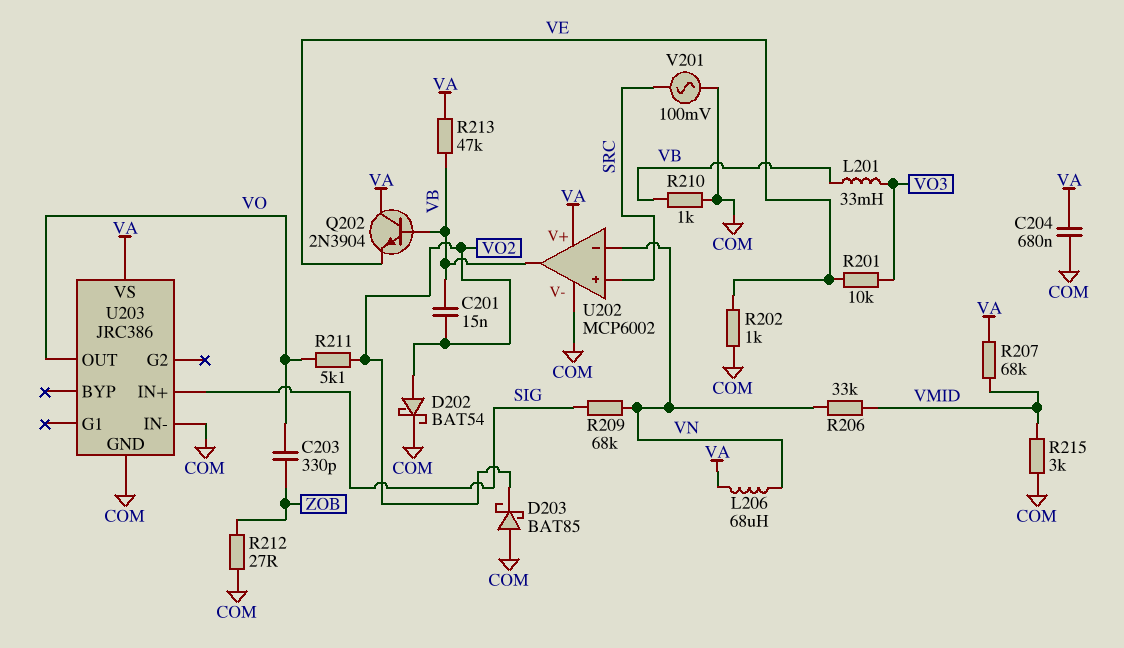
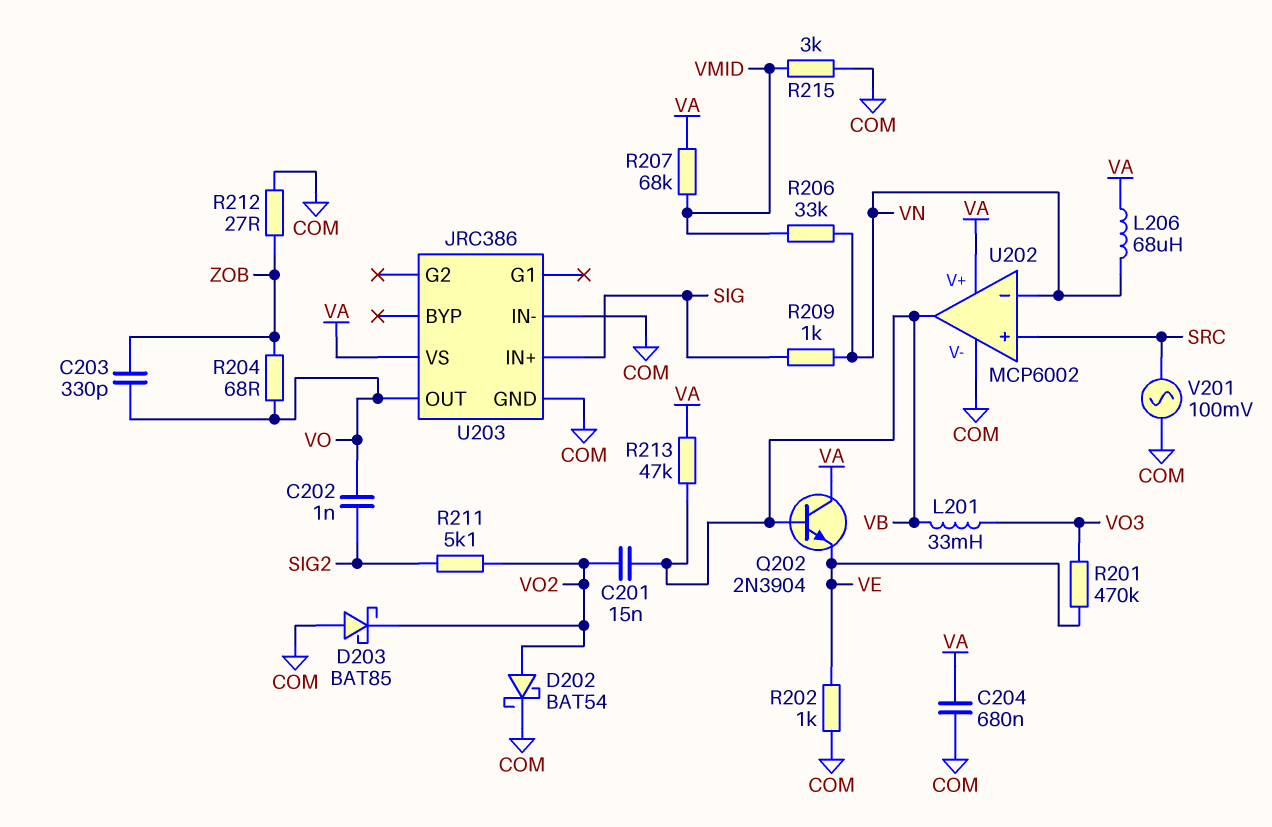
C202: none -> 1nF (SIG2, VO)
R201: 10k (VE, VO3) -> 470k (VE, VO3)
R204: none -> 68 (VO, ZOB)
R209: 68k (SIG, VN) -> 1k (SIG, VN)
R210: 1k (COM, VB) -> none
R211: 5.1k (VO, VO2) -> 5.1k (SIG2, VO2)

